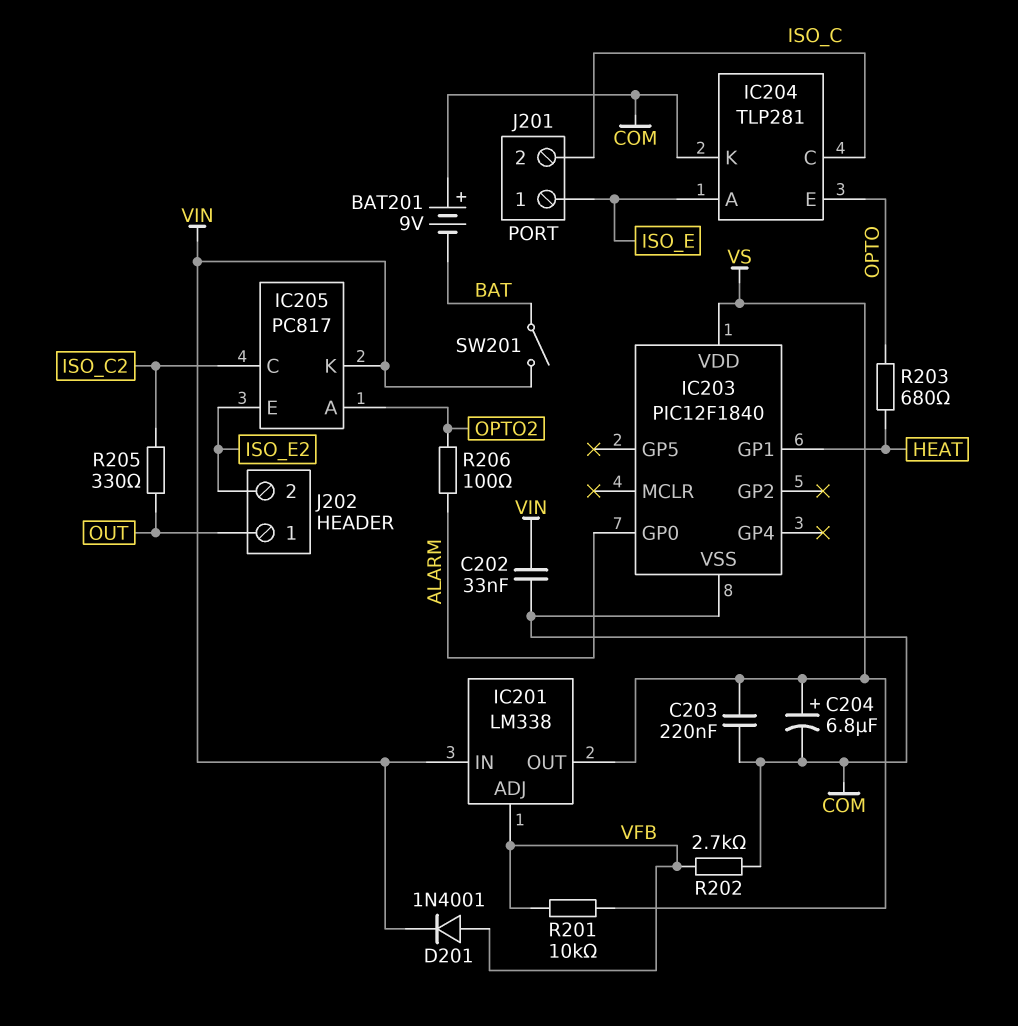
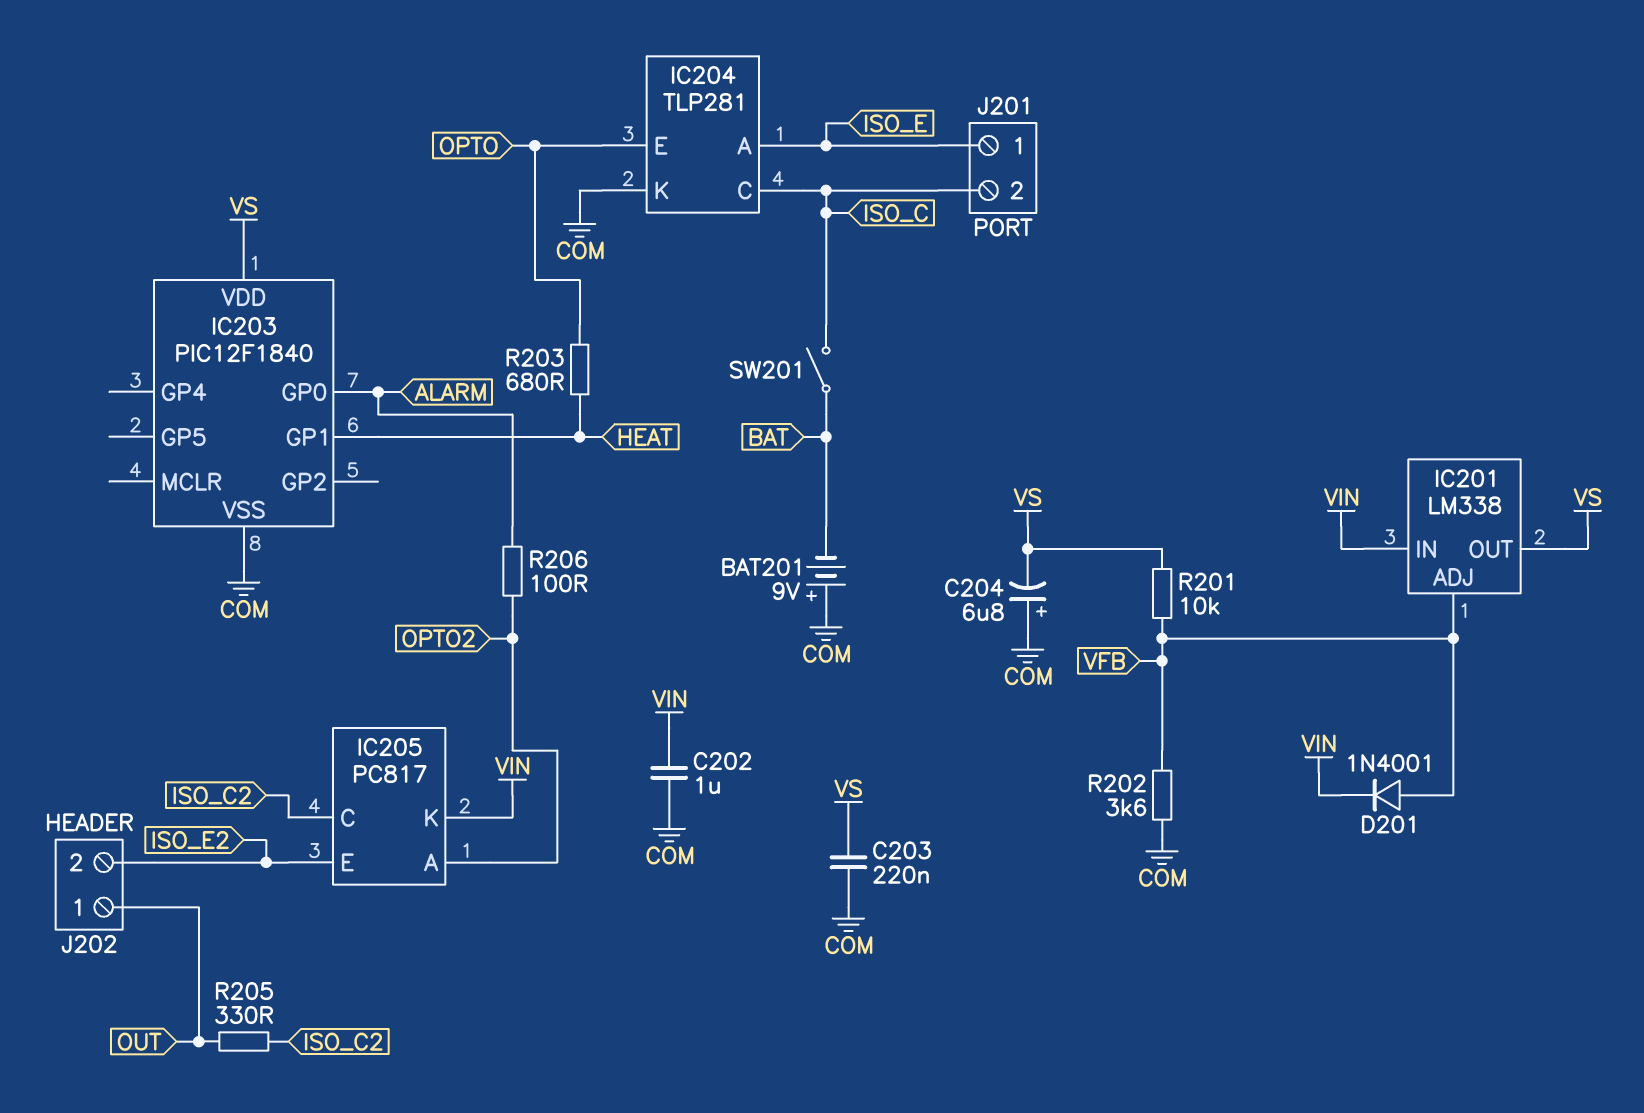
C202: 33nF (COM, VIN) -> 1uF (COM, VIN)
C204: 6.8uF (plus VS, minus COM) -> 6.8uF (plus COM, minus VS)
R202: 2.7k (COM, VFB) -> 3.6k (COM, VFB)
SW201: switch (BAT, VIN) -> switch (BAT, ISO_C)

